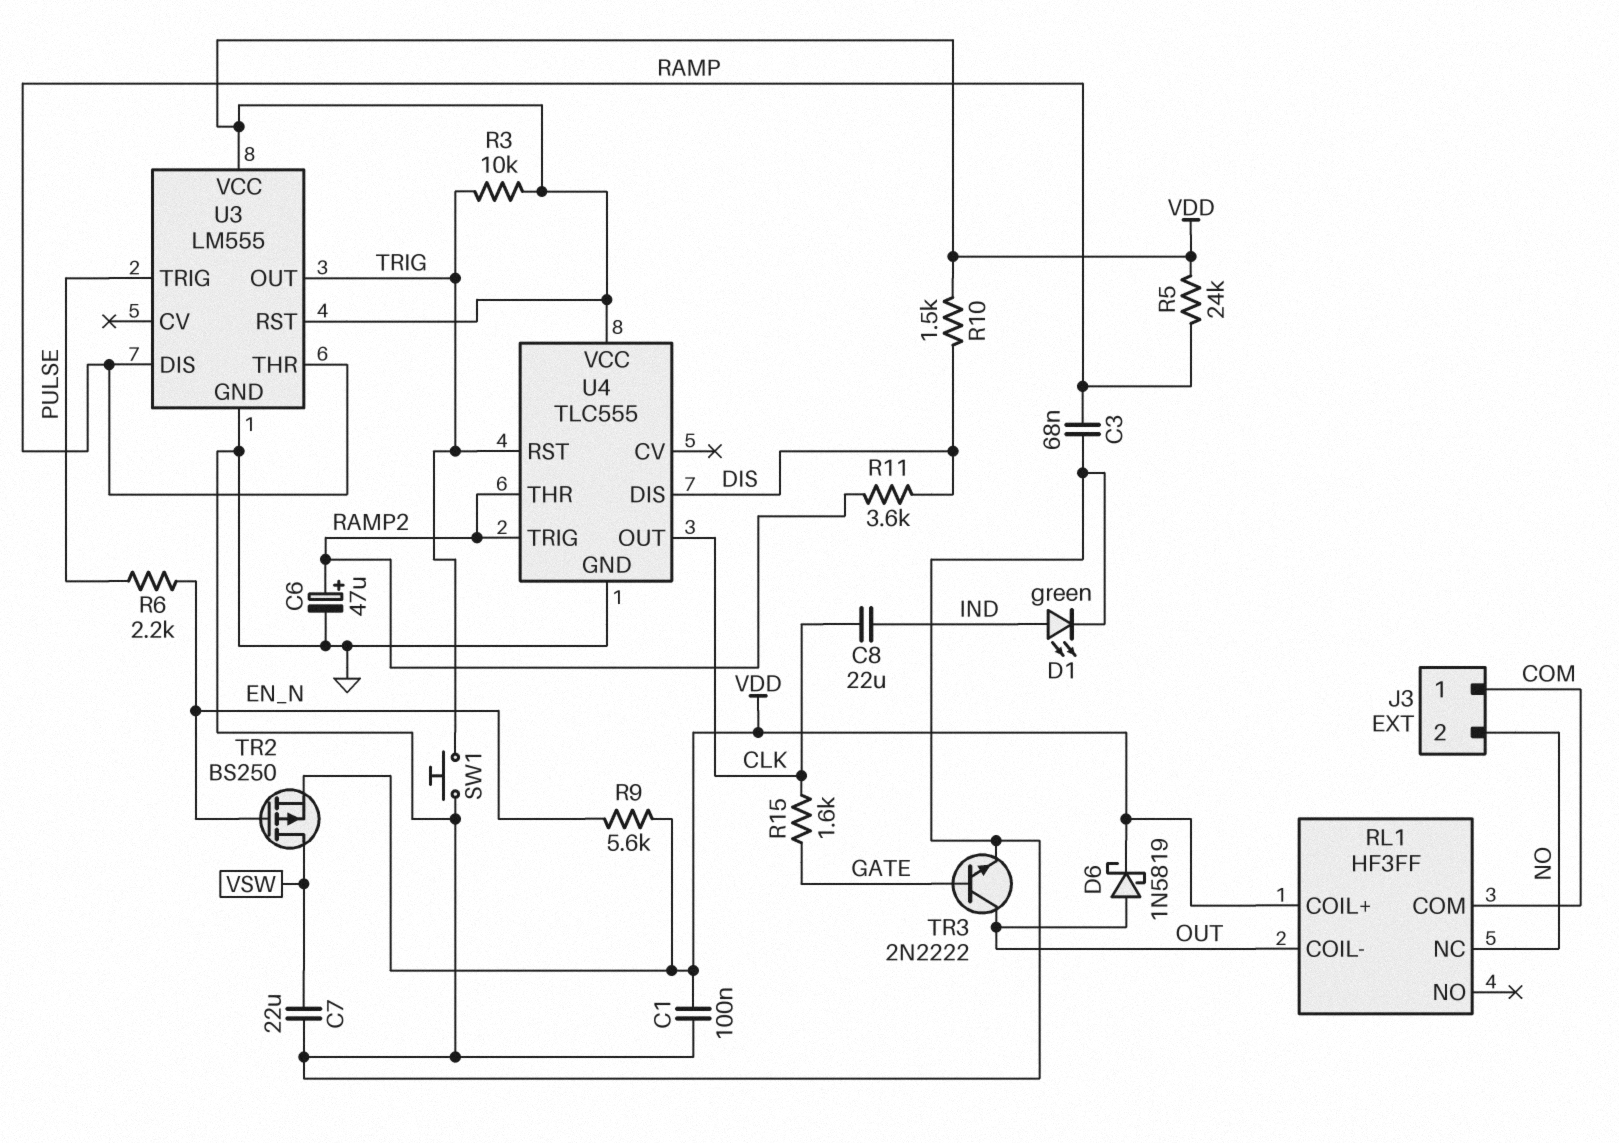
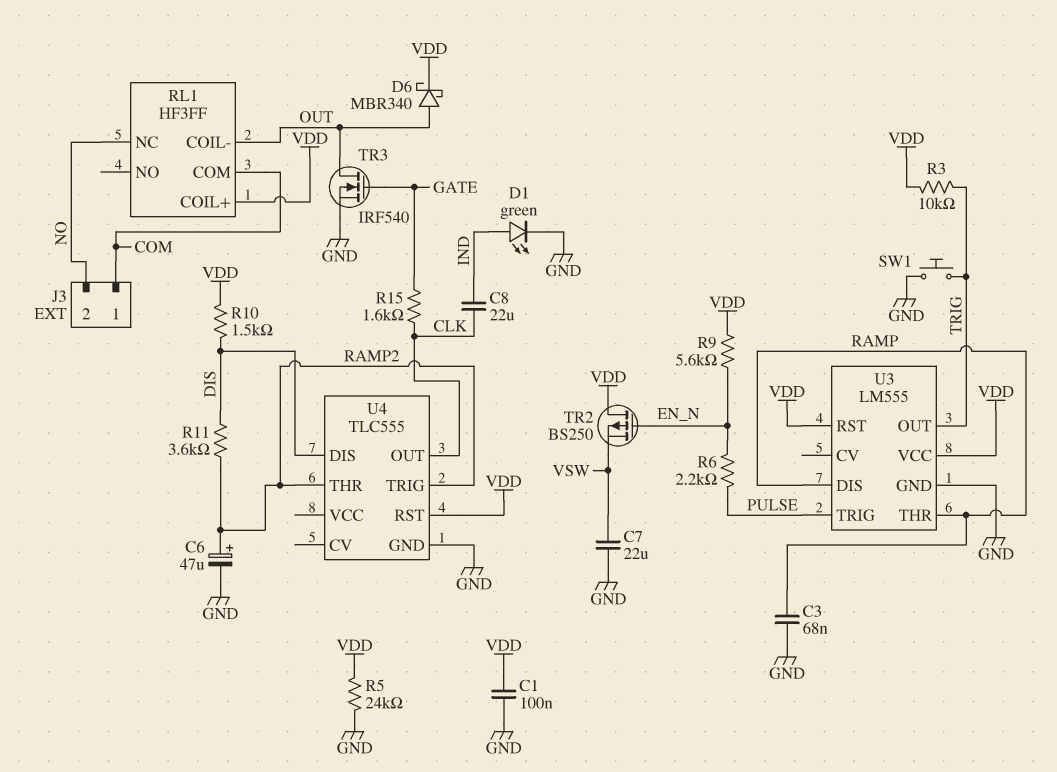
D6: schottky 1N5819 (A OUT, K VDD) -> schottky MBR340 (A OUT, K VDD)
R5: 24k (RAMP, VDD) -> 24k (GND, VDD)
TR2: PMOS BS250 (G EN_N, D VSW, S VDD) -> PMOS BS250 (G EN_N, D VDD, S VSW)
TR3: NPN 2N2222 (B GATE, C OUT, E GND) -> NMOS IRF540 (G GATE, D OUT, S GND)
U4 pin RST: TRIG -> VDD
U4 pin VCC: VDD -> none

